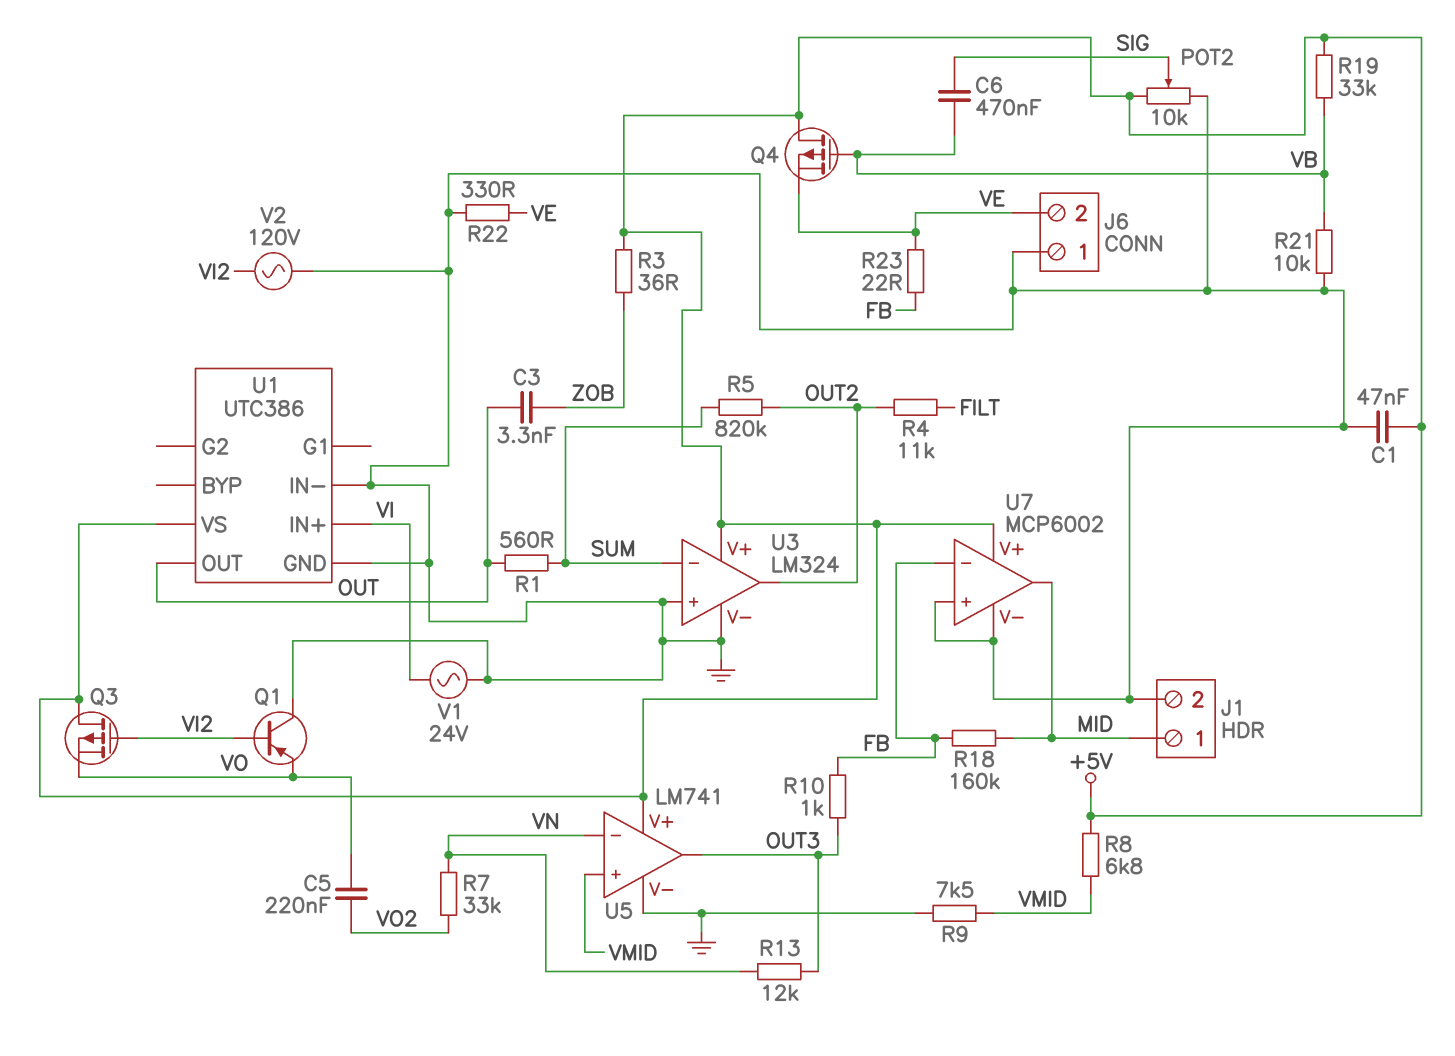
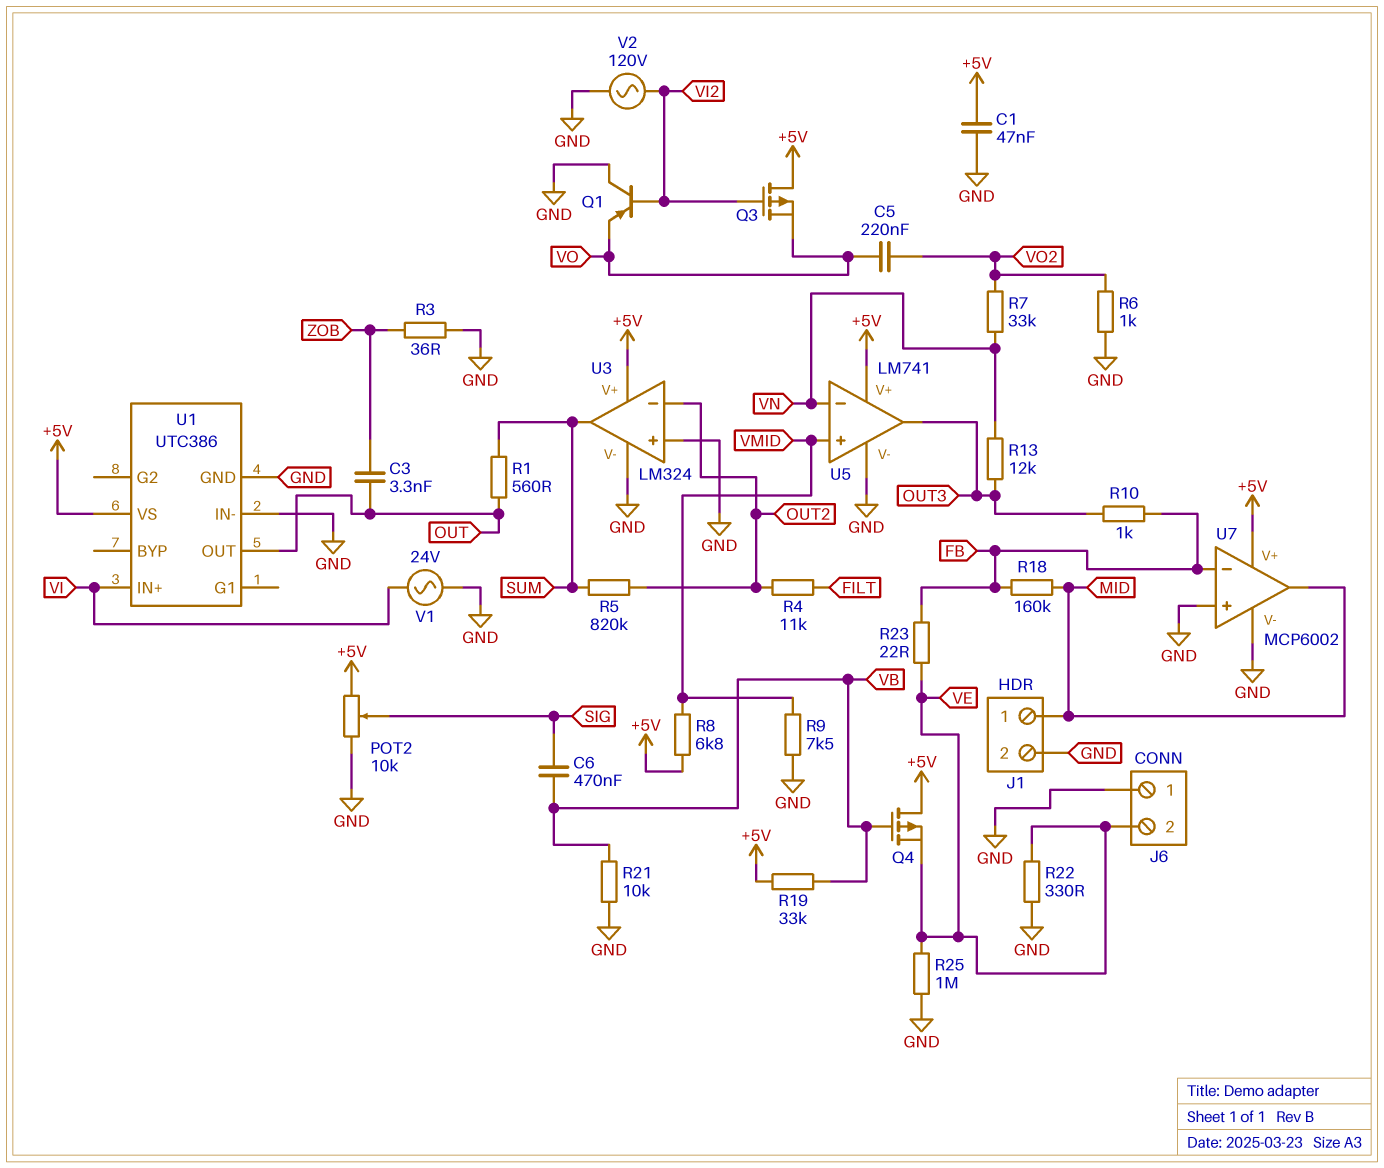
R3: 36 (+5V, ZOB) -> 36 (GND, ZOB)
R6: none -> 1k (GND, VO2)
R25: none -> 1M (GND, VE)
U3 pin in-: SUM -> OUT2
U3 pin out: OUT2 -> SUM

